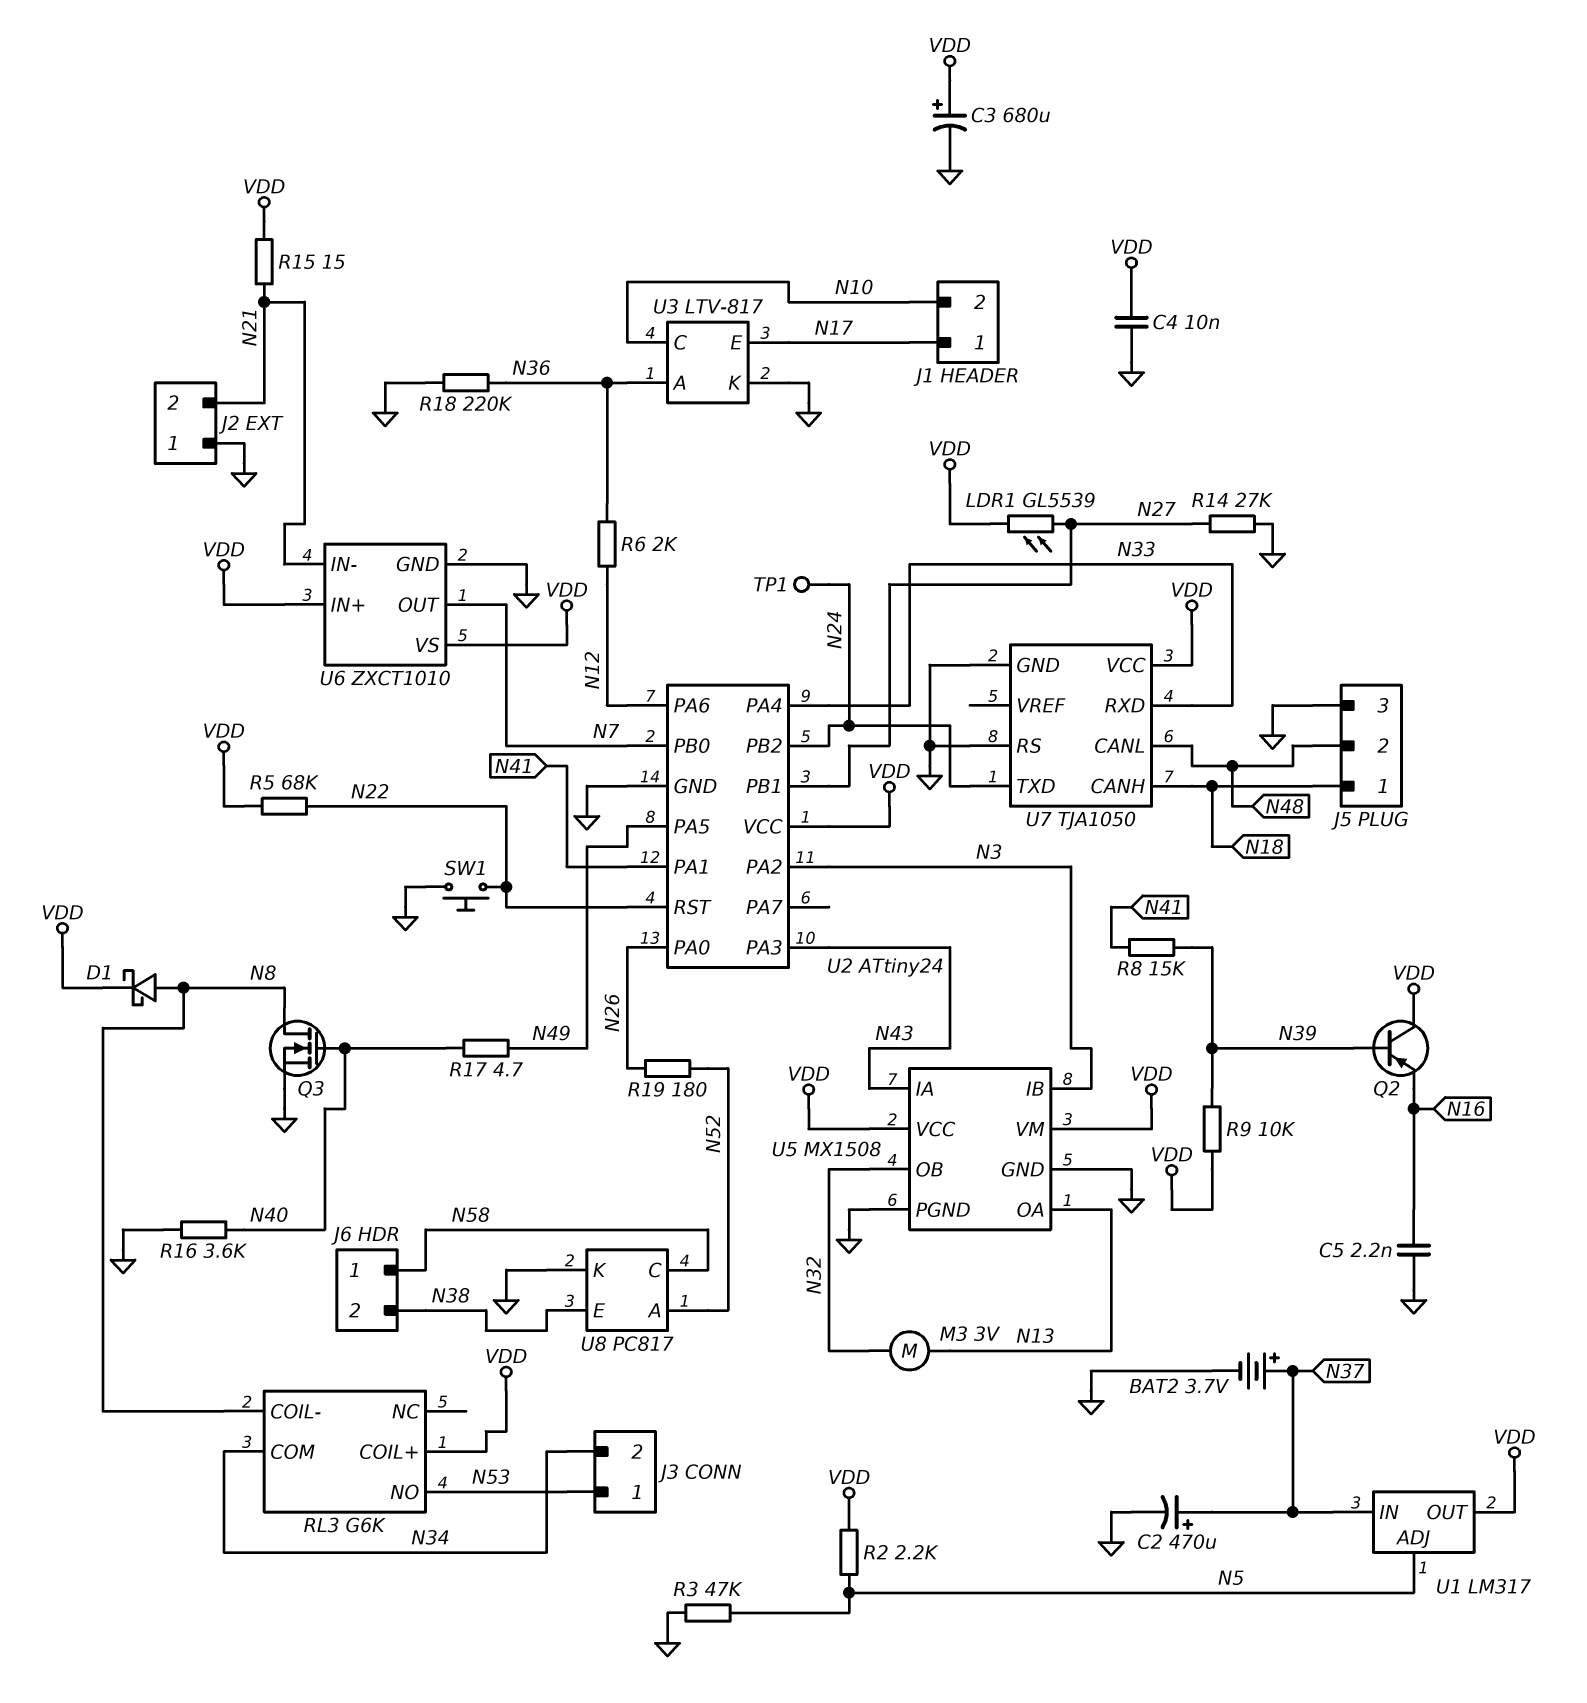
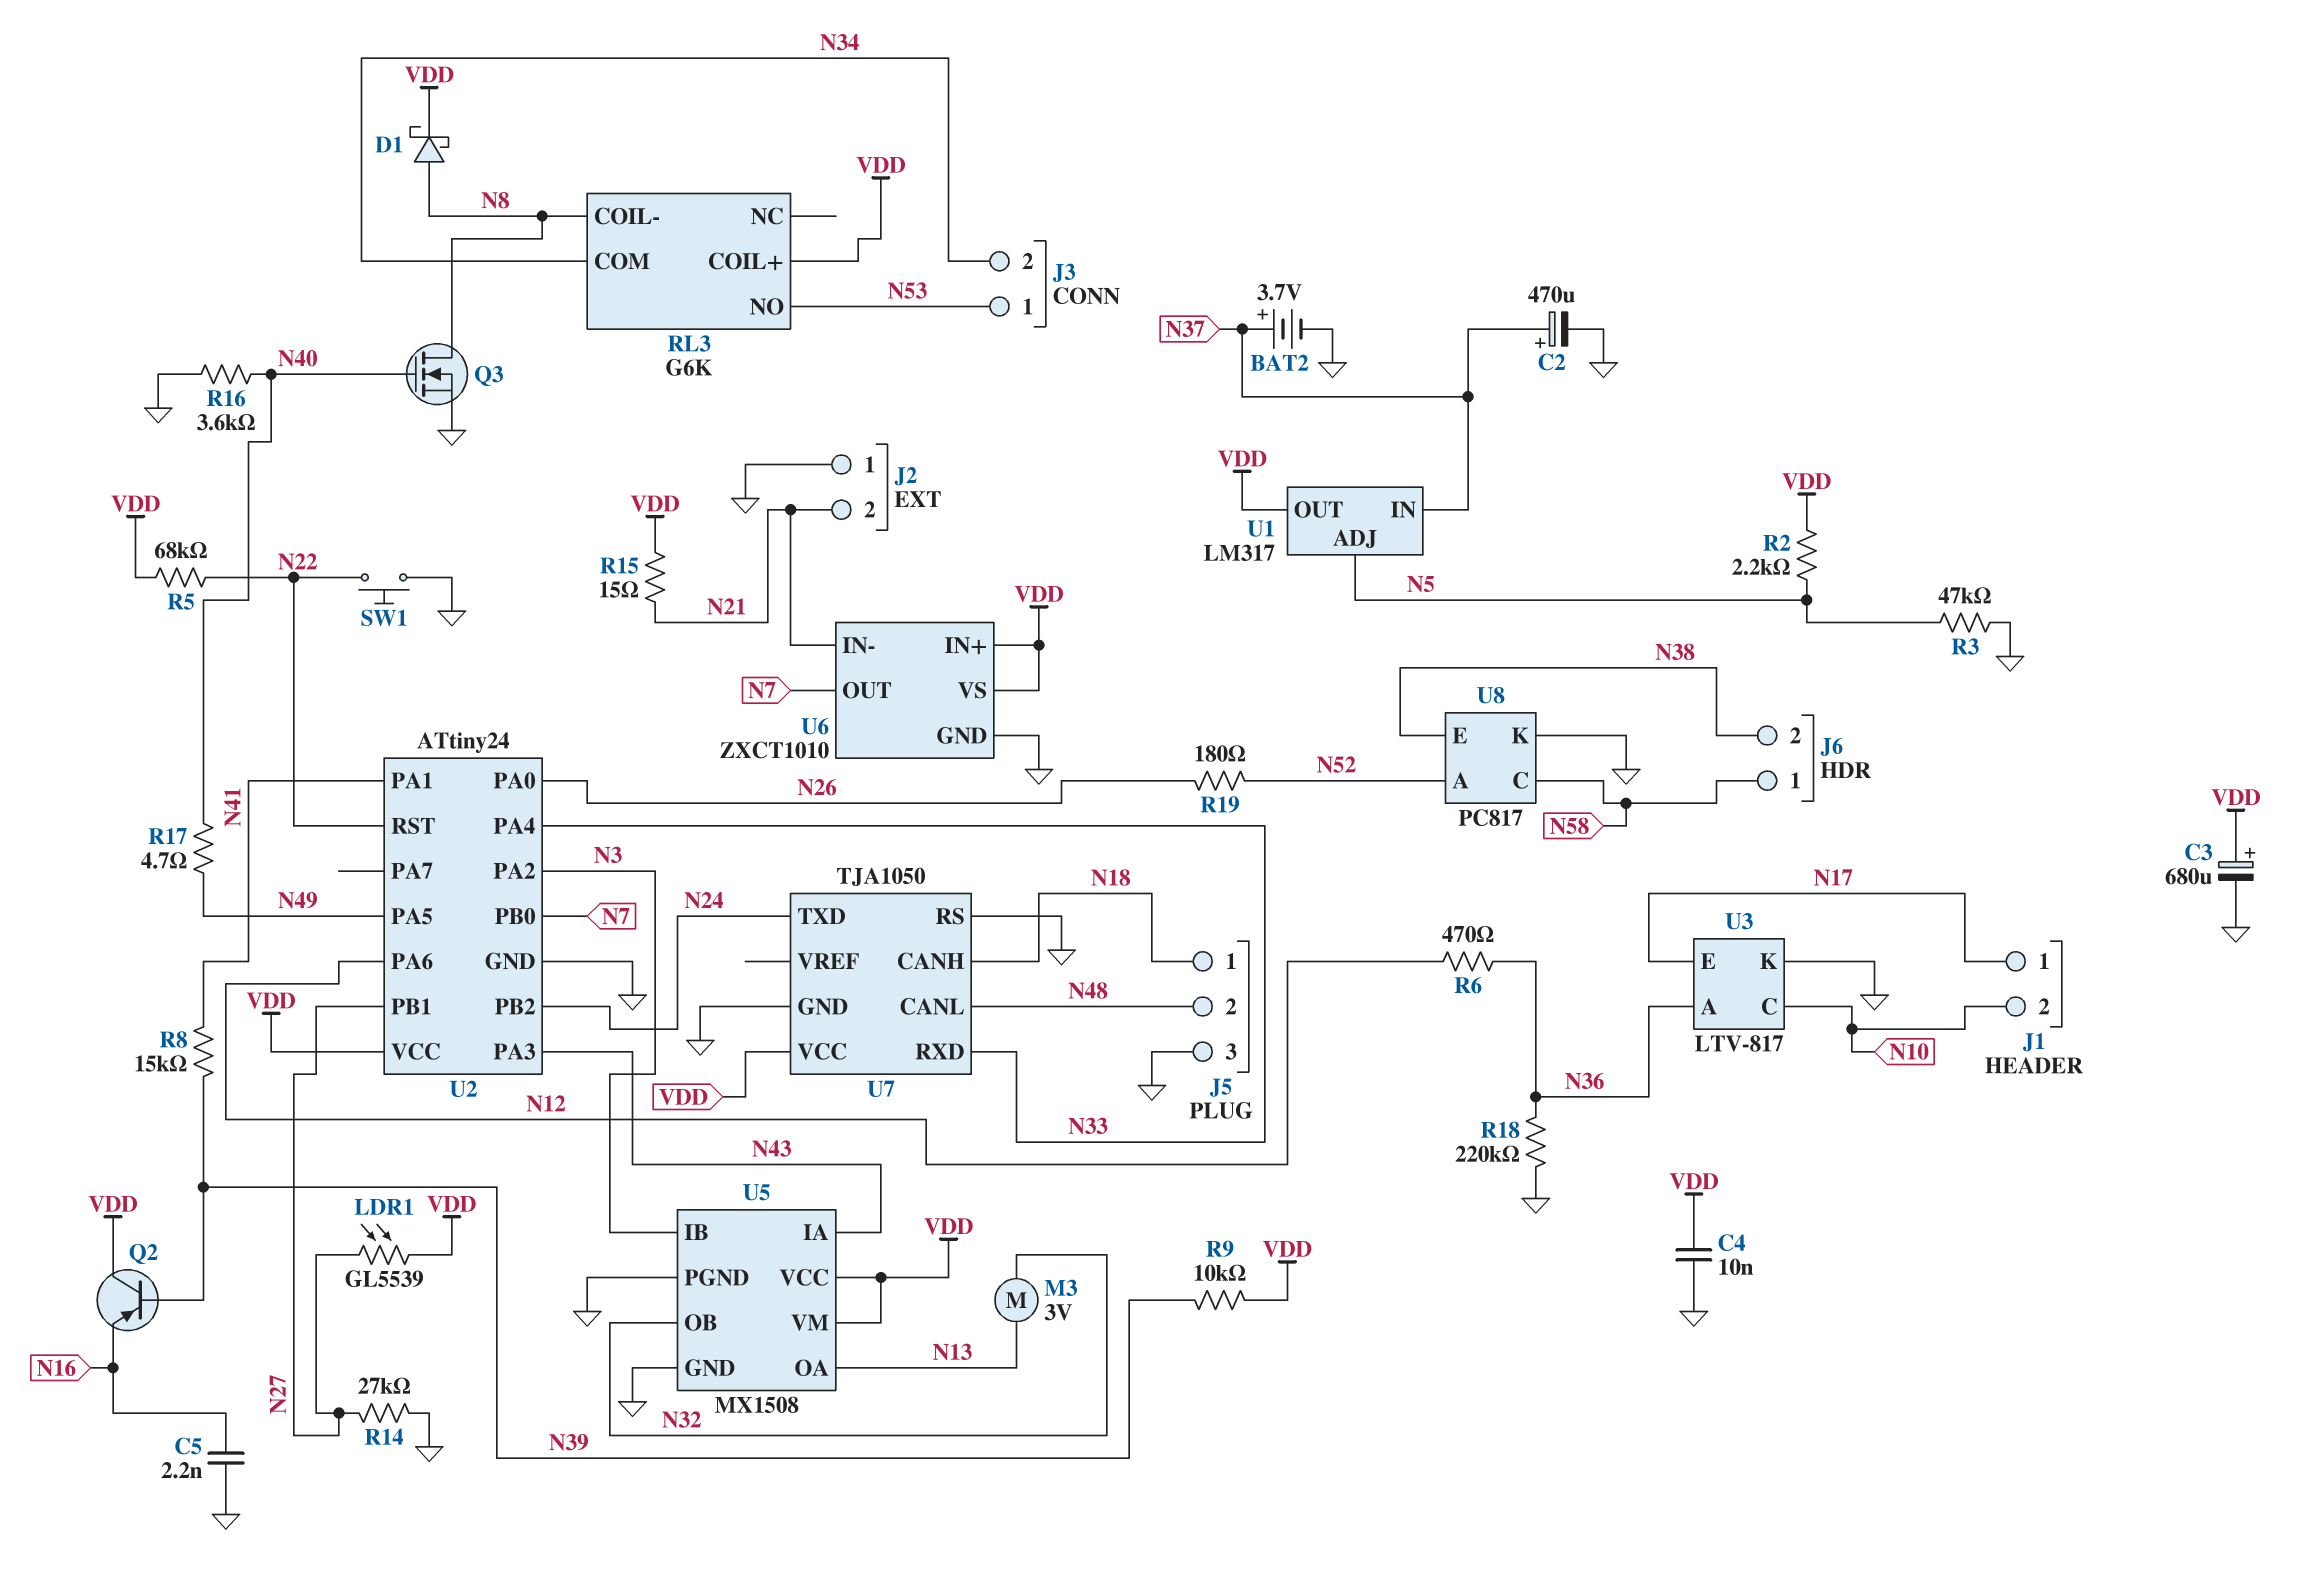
R6: 2k (N12, N36) -> 470 (N12, N36)
TP1: test point (N24) -> none

